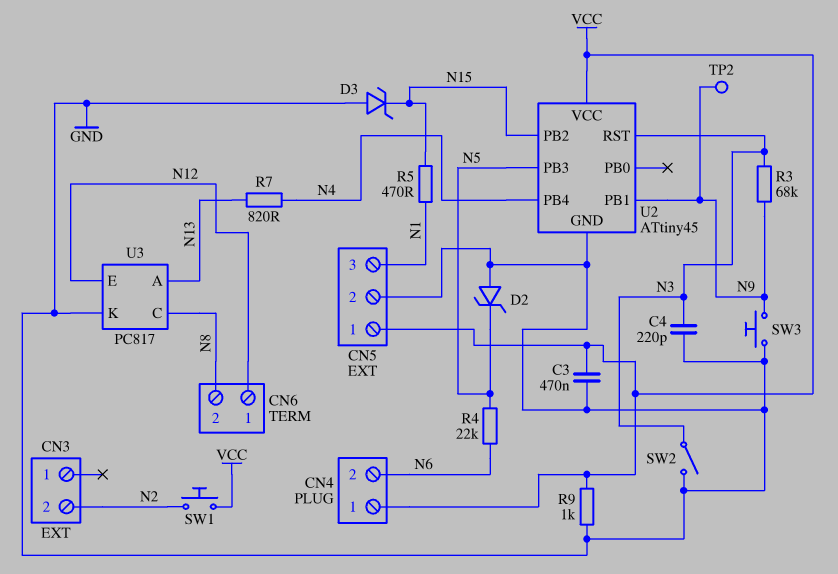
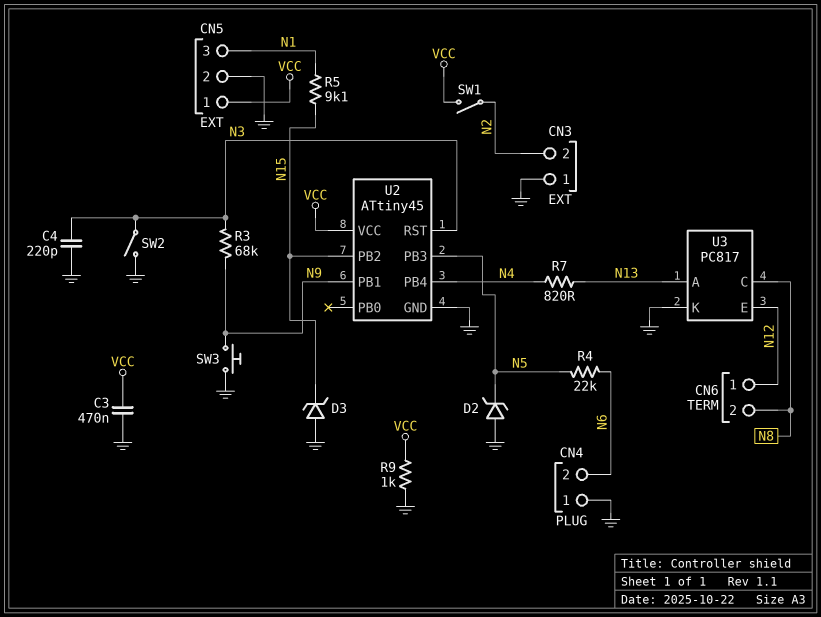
CN3 pin 1: none -> GND
CN4 pin 1: VCC -> GND
R5: 470 (N1, N15) -> 9.1k (N1, N15)
SW1: button (N2, VCC) -> switch (N2, VCC)
TP2: test point (N9) -> none

